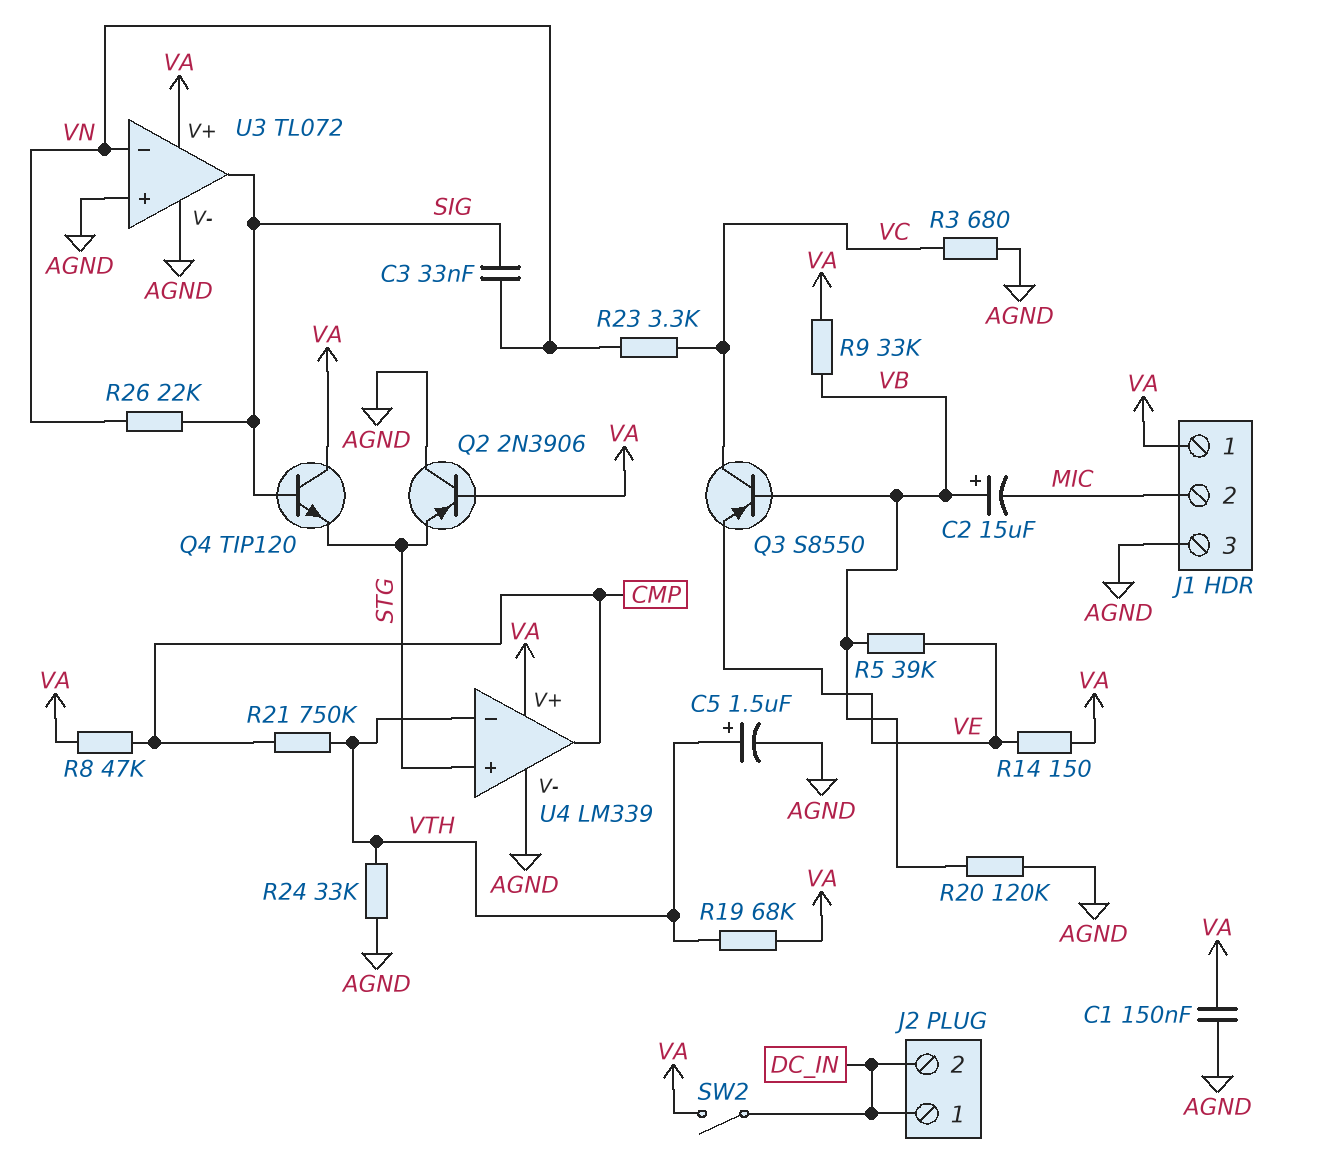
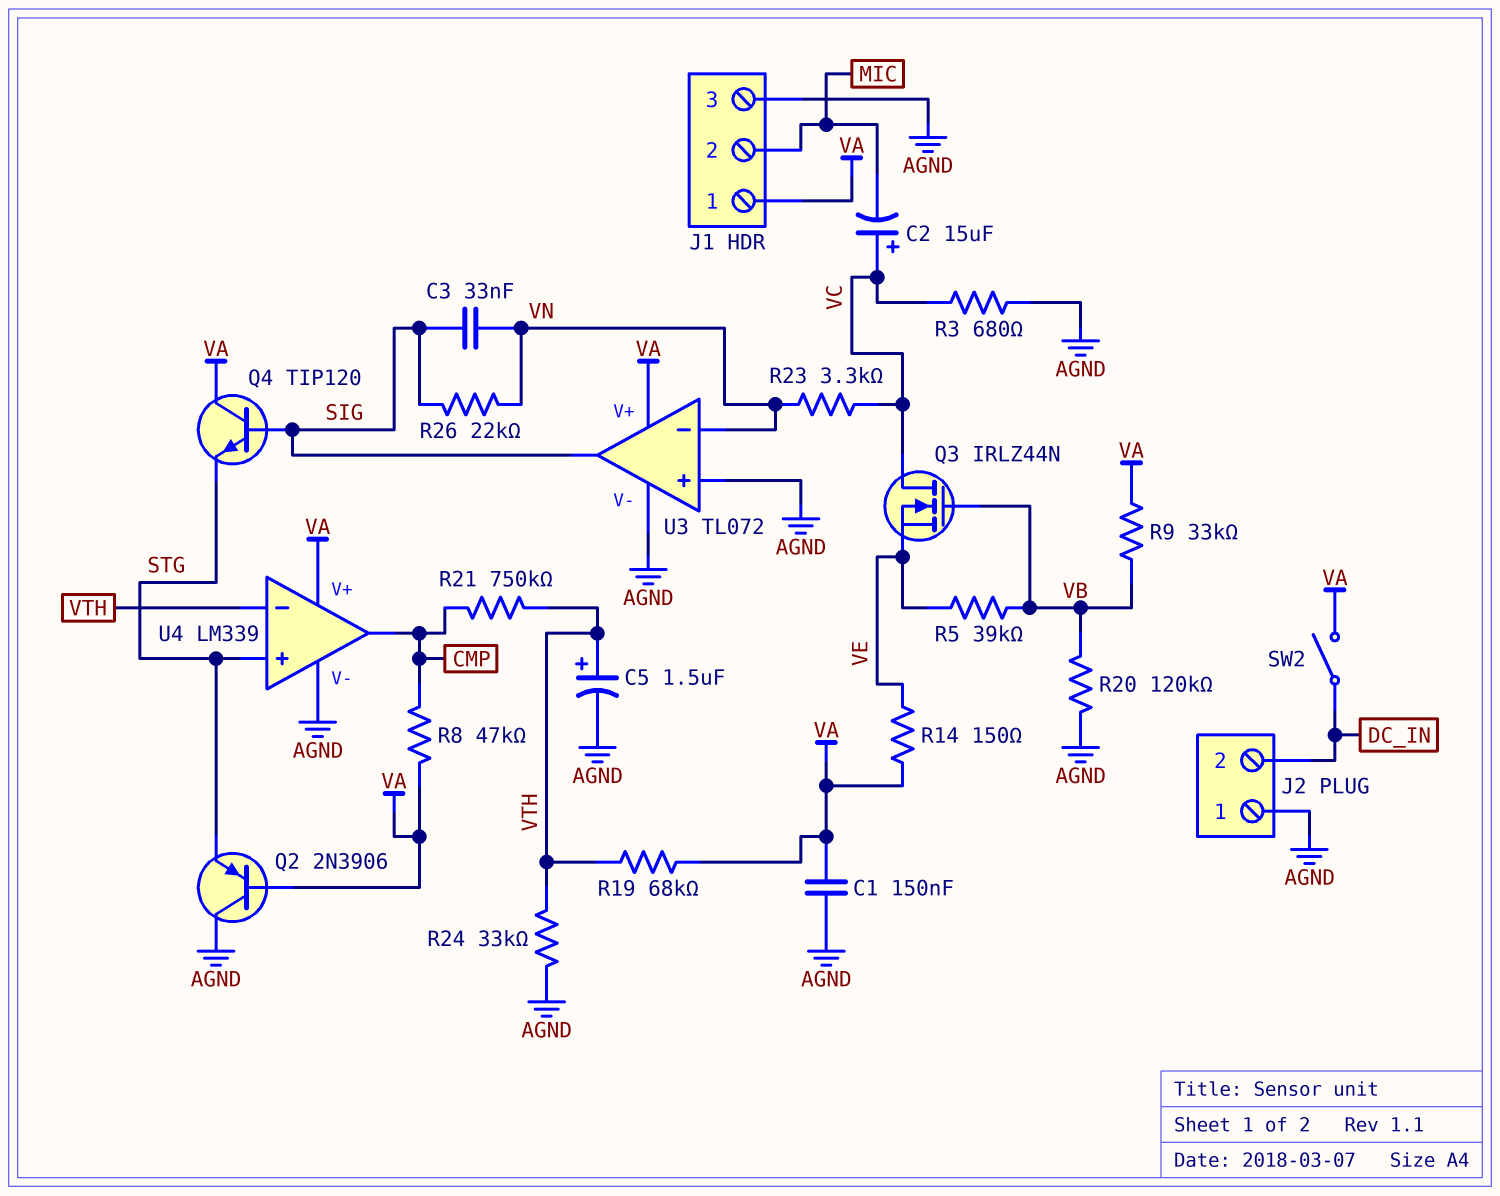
C2: 15uF (plus VB, minus MIC) -> 15uF (plus VC, minus MIC)
J2 pin 1: DC_IN -> AGND
Q3: PNP S8550 (B VB, C VC, E VE) -> NMOS IRLZ44N (G VB, D VC, S VE)

